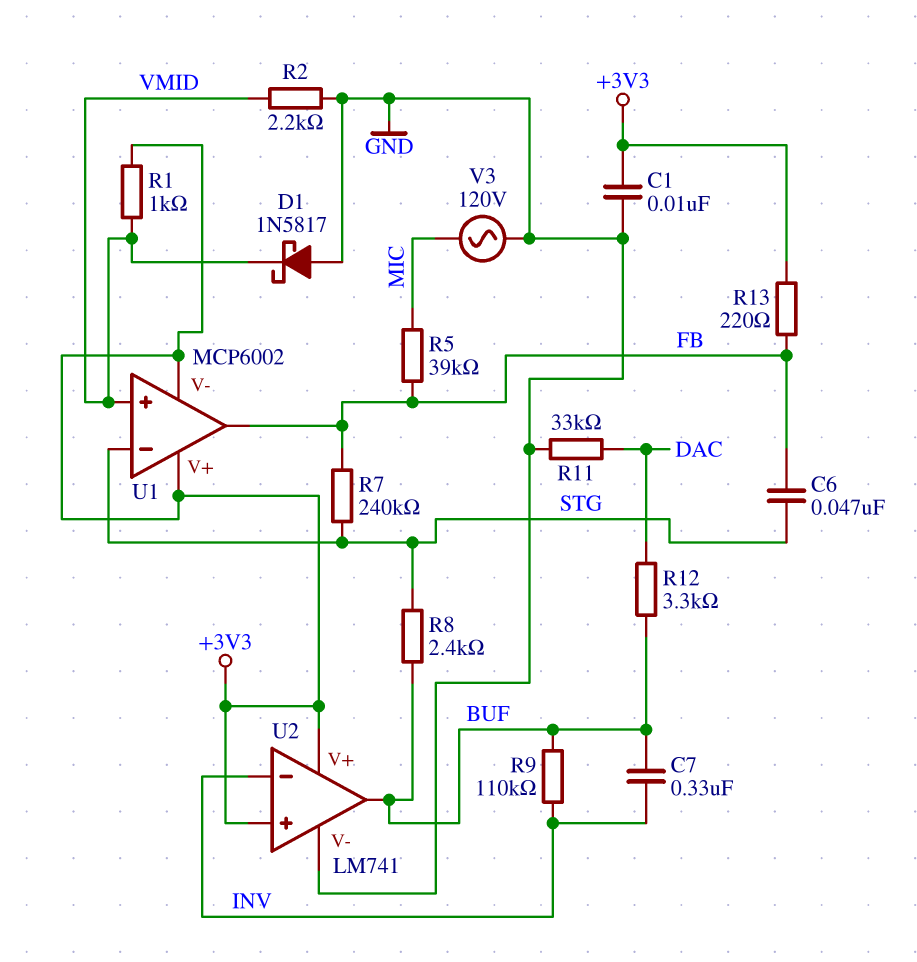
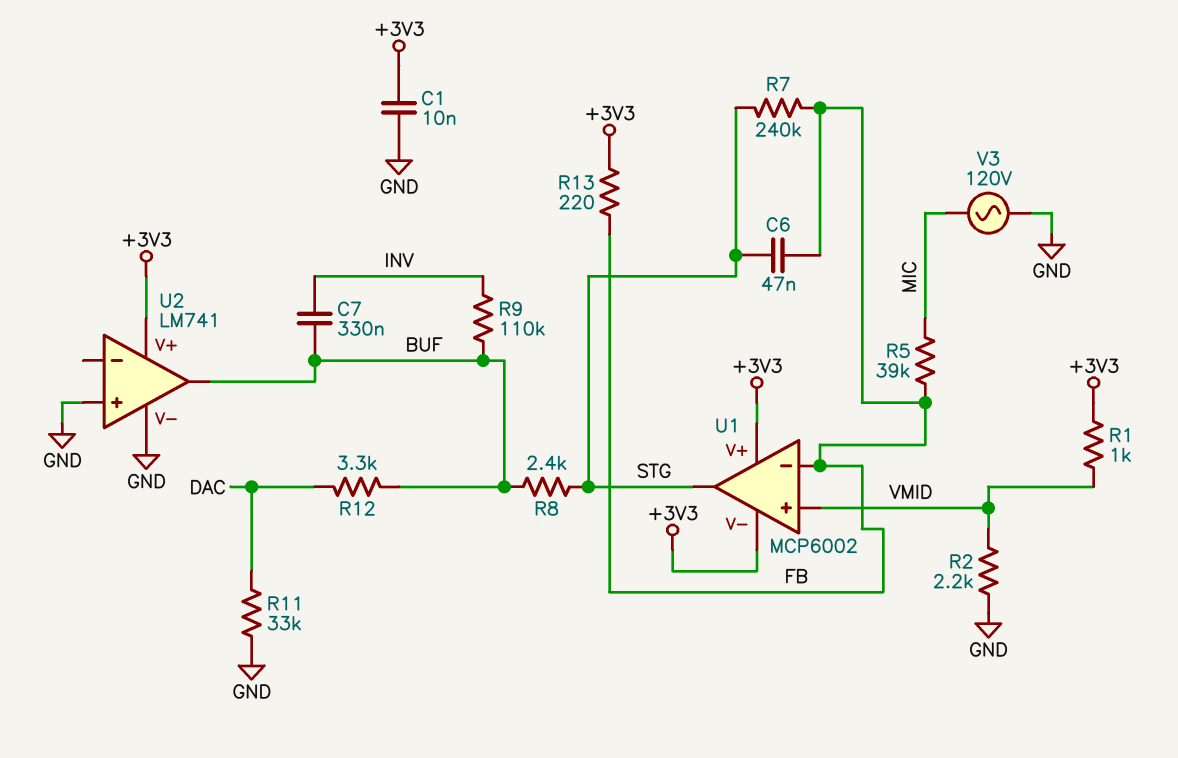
D1: schottky 1N5817 (A GND, K VMID) -> none
U1 pin in-: STG -> FB
U1 pin out: FB -> STG
U2 pin in+: +3V3 -> GND
U2 pin in-: INV -> none

